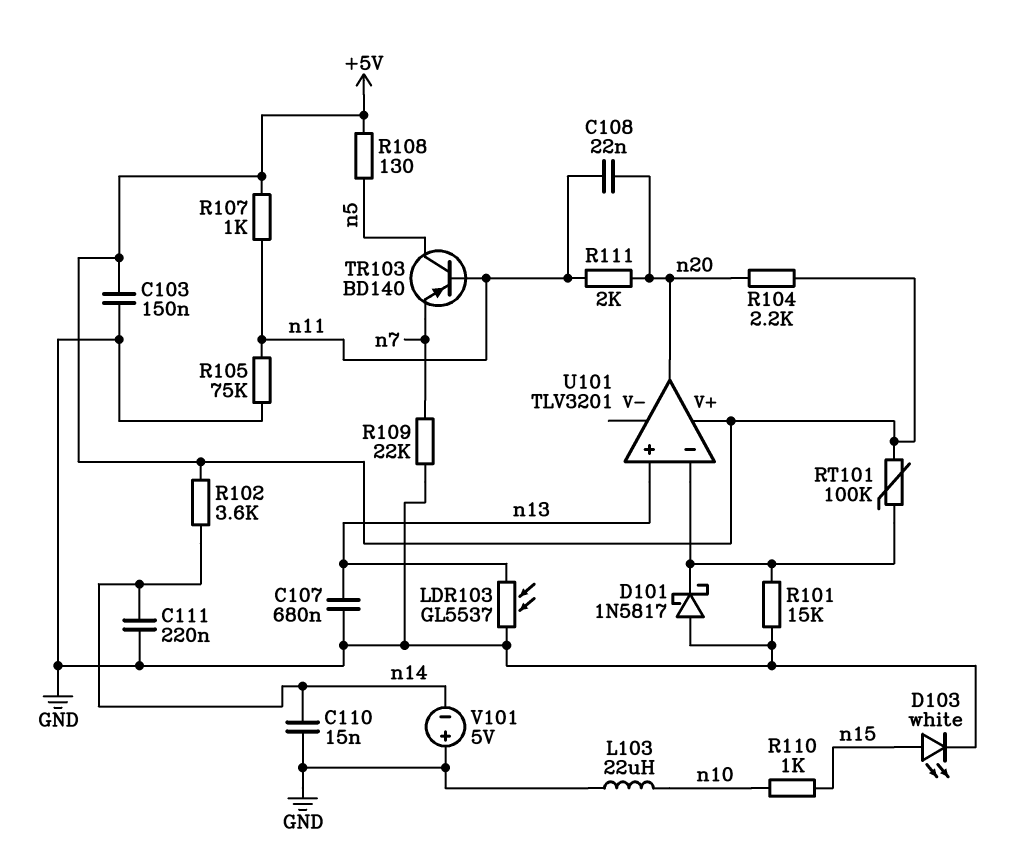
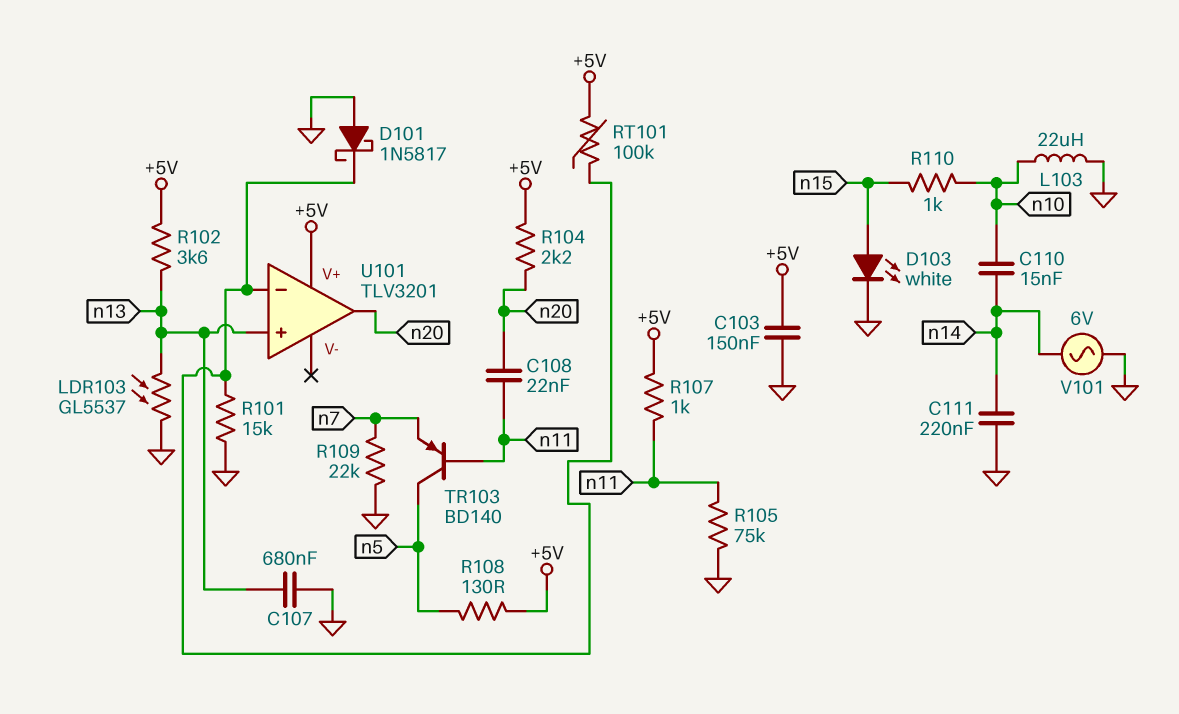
C110: 15nF (GND, n14) -> 15nF (n10, n14)
R102: 3.6k (+5V, n14) -> 3.6k (+5V, n13)
R111: 2k (n11, n20) -> none
V101: 5V (plus GND, minus n14) -> AC 6V (GND, n14)

